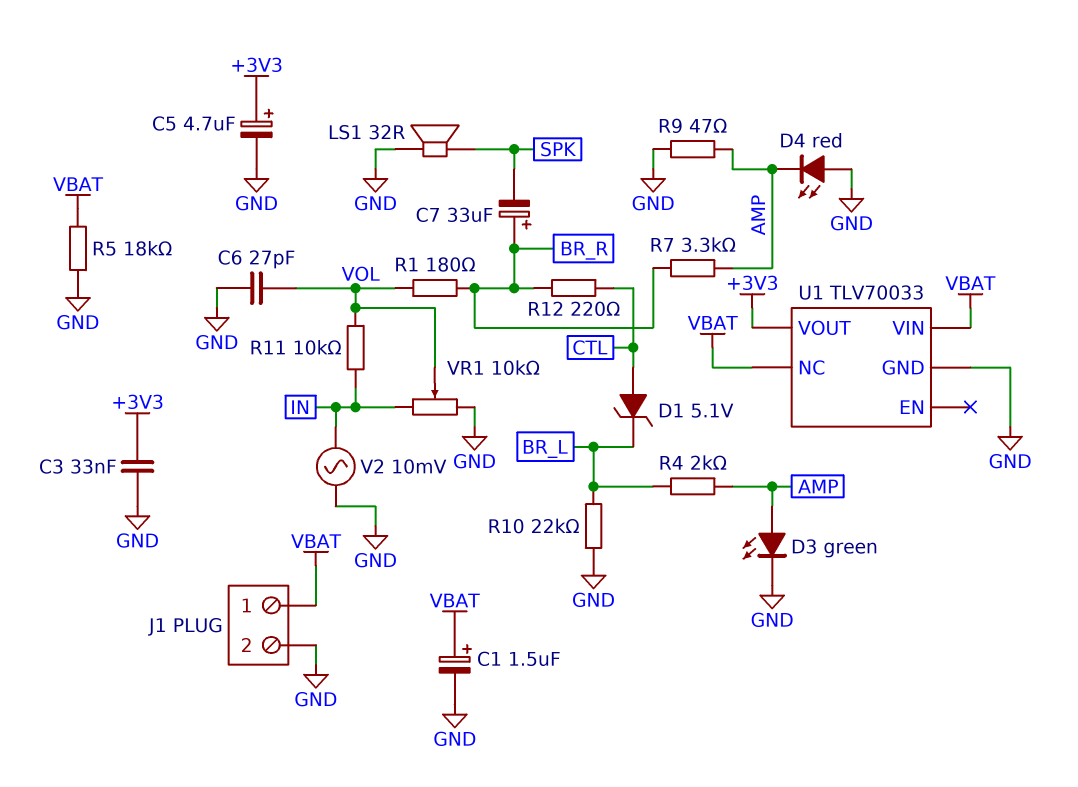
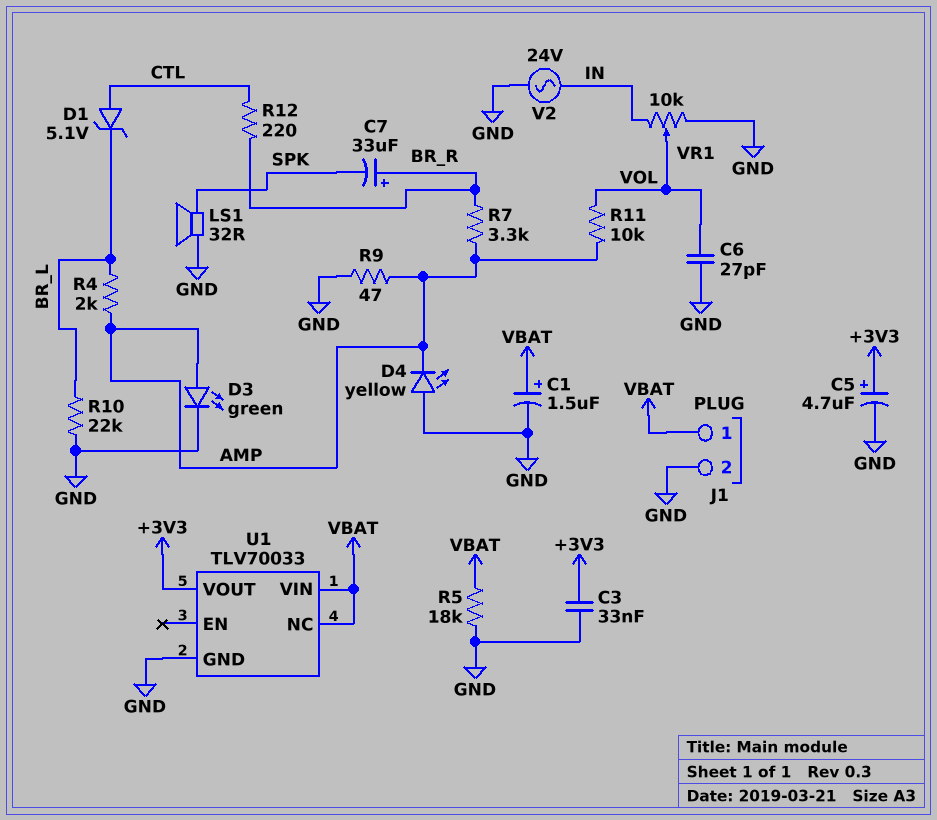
D4: LED red (A GND, K AMP) -> LED yellow (A GND, K AMP)
R1: 180 (BR_R, VOL) -> none
R11: 10k (IN, VOL) -> 10k (AMP, VOL)
V2: AC 10mV (GND, IN) -> AC 24V (GND, IN)

